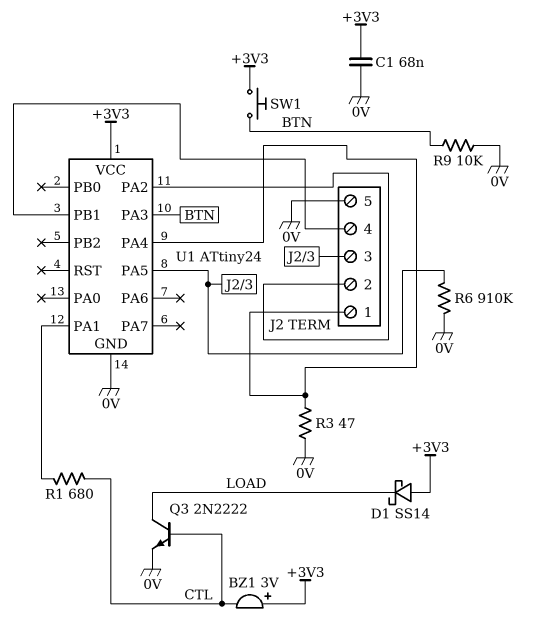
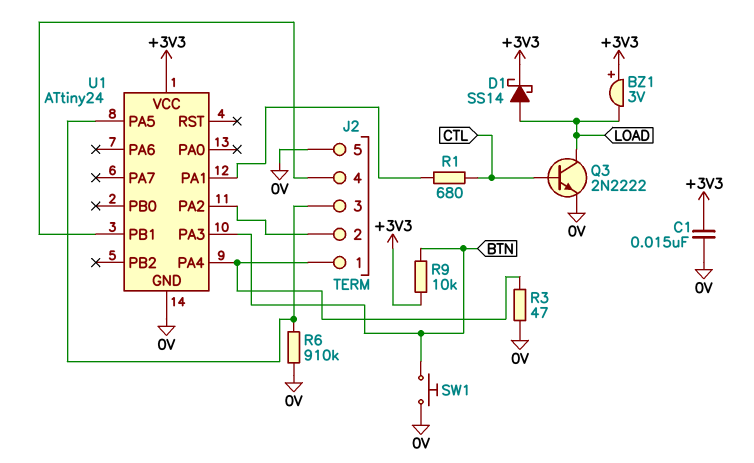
BZ1: buzzer 3V (plus +3V3, minus CTL) -> buzzer 3V (plus +3V3, minus LOAD)
C1: 68nF (+3V3, 0V) -> 15nF (+3V3, 0V)
D1: schottky SS14 (A +3V3, K LOAD) -> schottky SS14 (A LOAD, K +3V3)
R9: 10k (0V, BTN) -> 10k (+3V3, BTN)
SW1: button (+3V3, BTN) -> button (0V, BTN)

